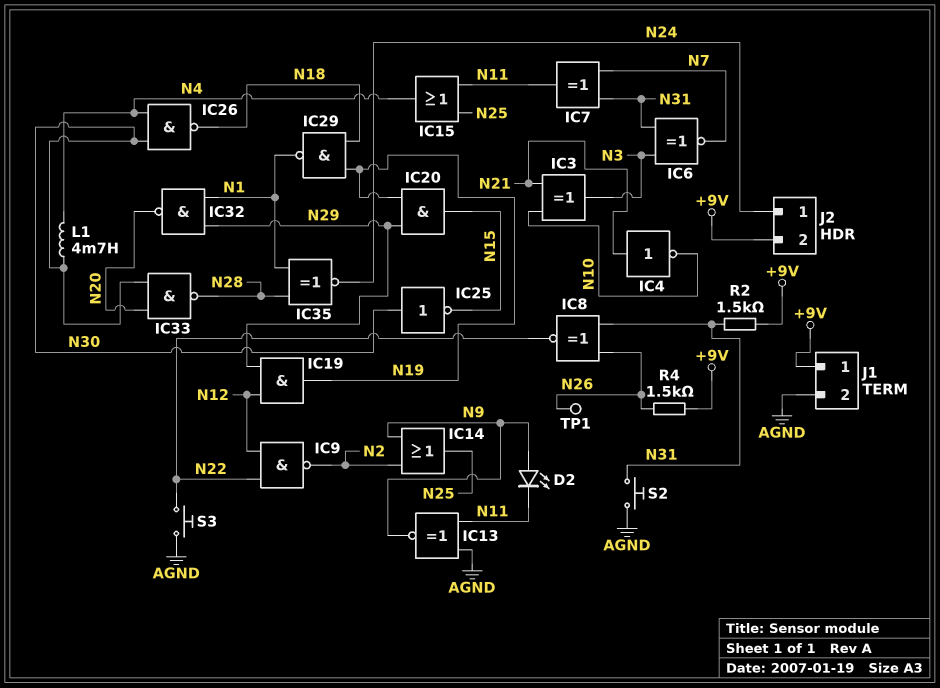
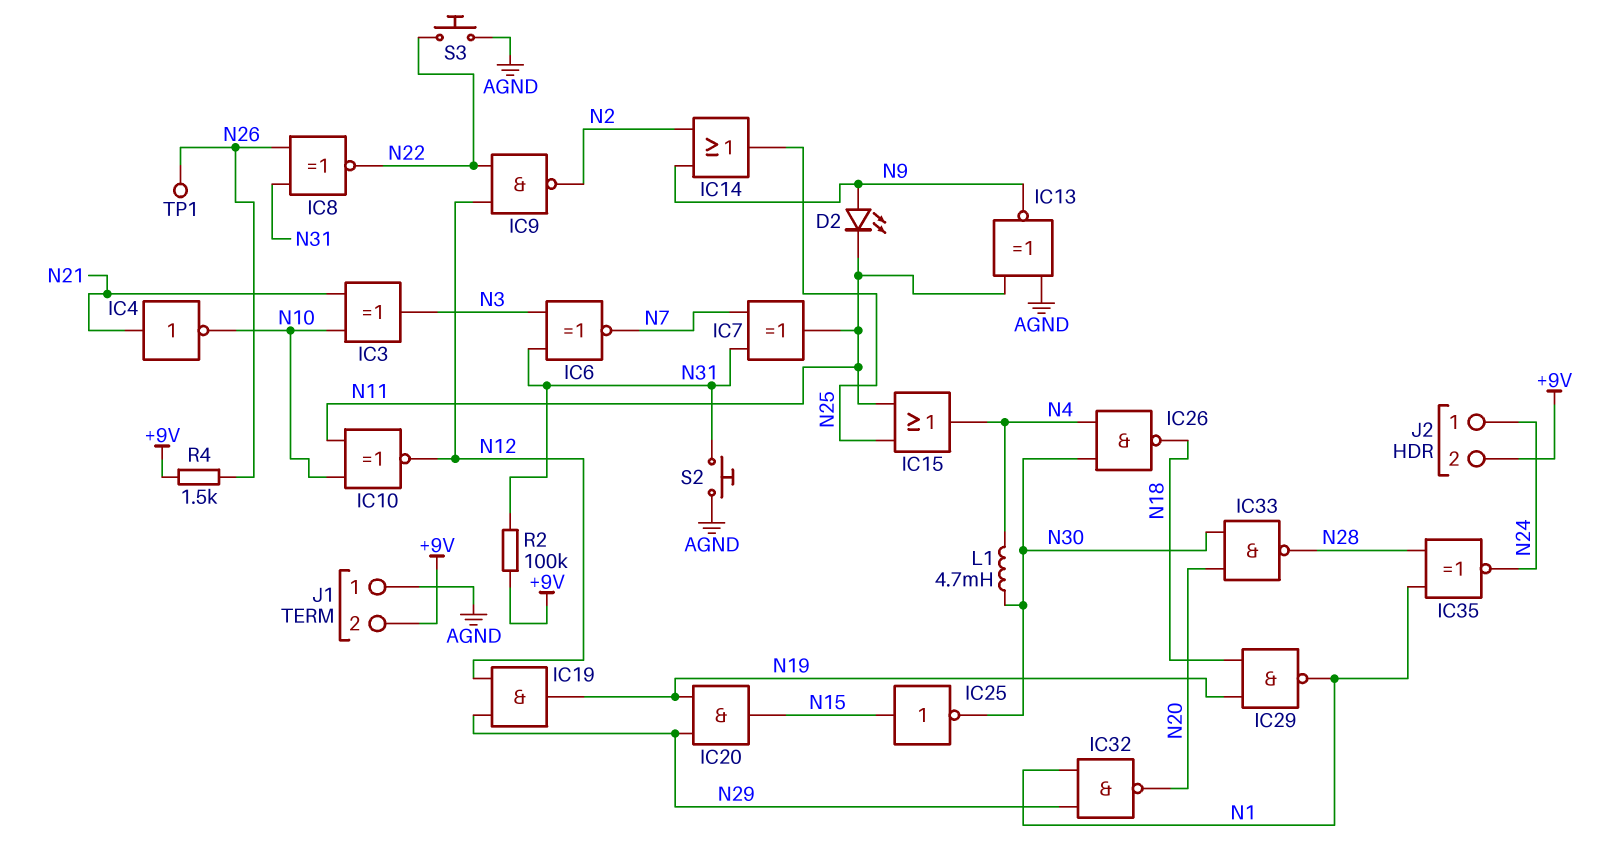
IC10: none -> XNOR (in N10, in N11, out N12)
IC25: NOT (in N30, out N15) -> NOT (in N15, out N30)
J1 pin 1: +9V -> AGND
J1 pin 2: AGND -> +9V
R2: 1.5k (+9V, N31) -> 100k (+9V, N31)

